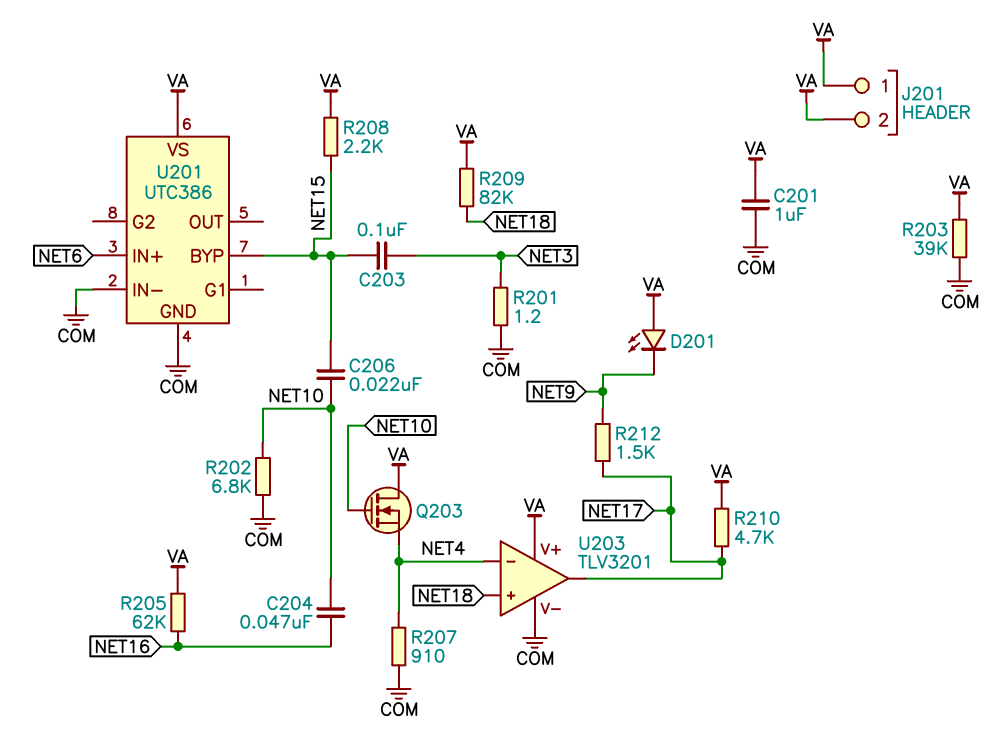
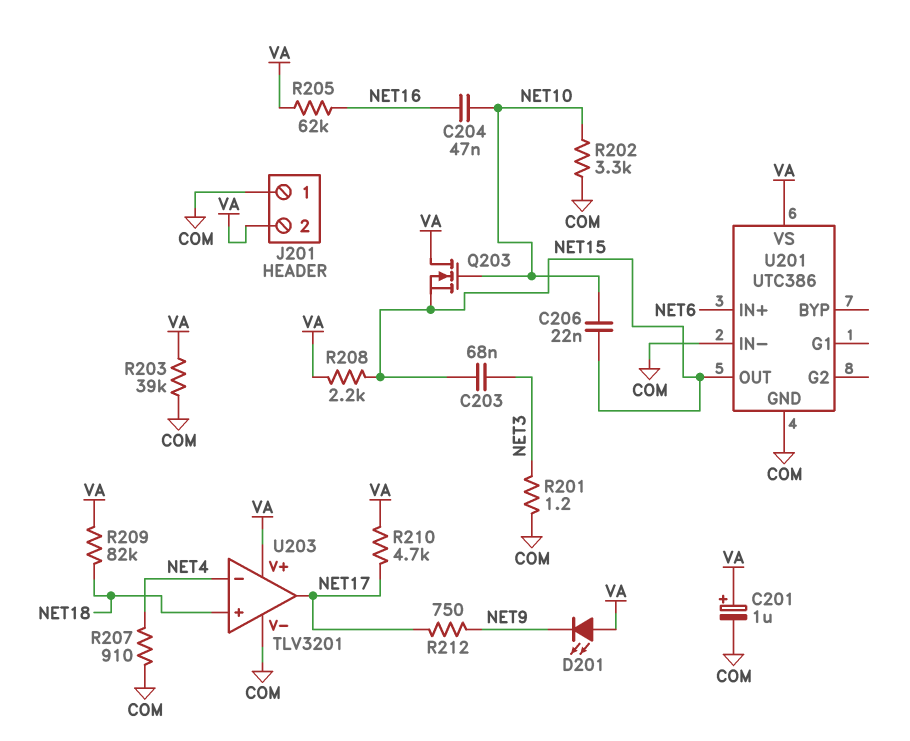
C201: 1uF (COM, VA) -> 1uF (plus VA, minus COM)
C203: 100nF (NET3, NET15) -> 68nF (NET3, NET15)
J201 pin 1: VA -> COM
Q203: NMOS (G NET10, D VA, S NET4) -> NMOS (G NET10, D VA, S NET15)
R202: 6.8k (COM, NET10) -> 3.3k (COM, NET10)
R212: 1.5k (NET9, NET17) -> 750 (NET9, NET17)
U201 pin BYP: NET15 -> none
U201 pin OUT: none -> NET15

